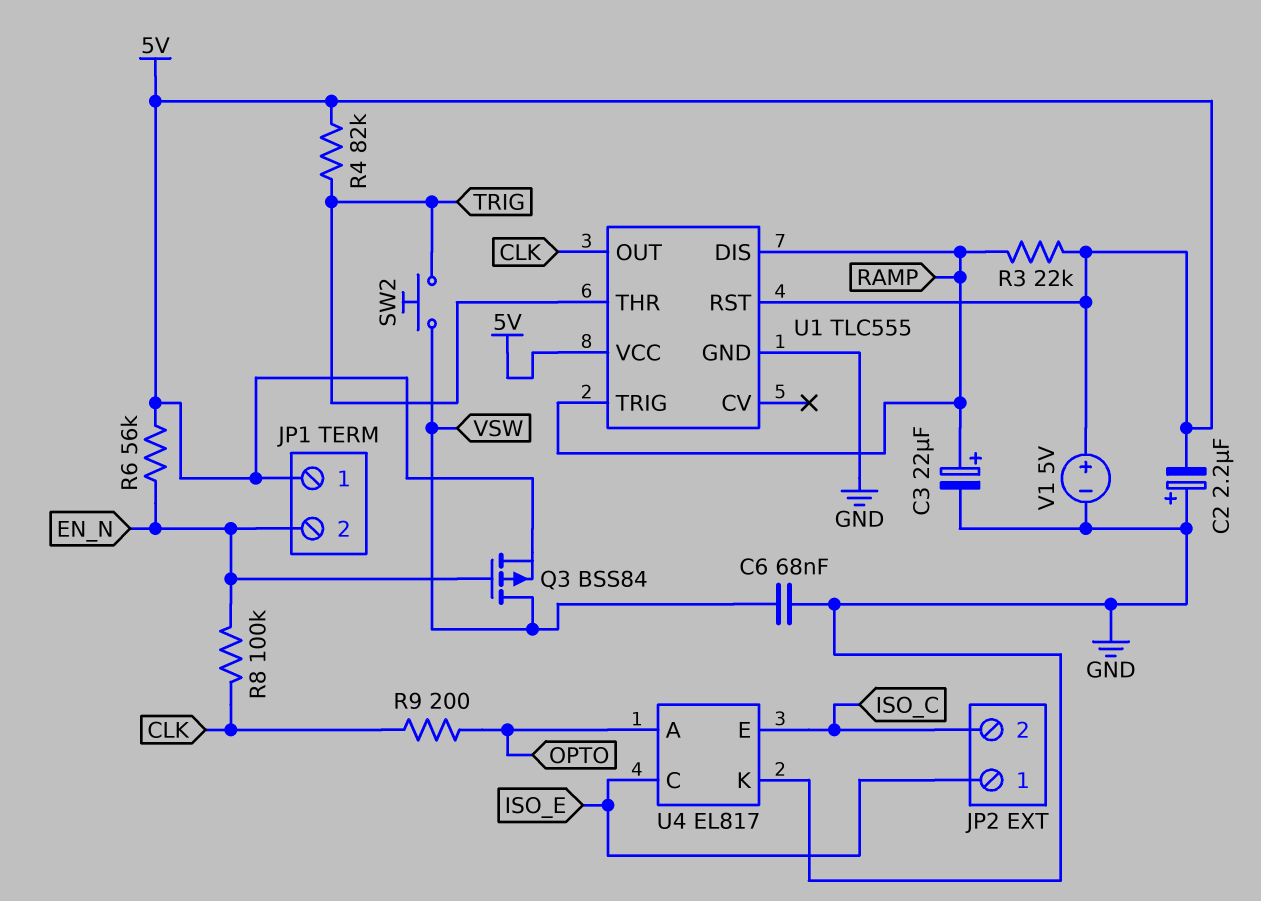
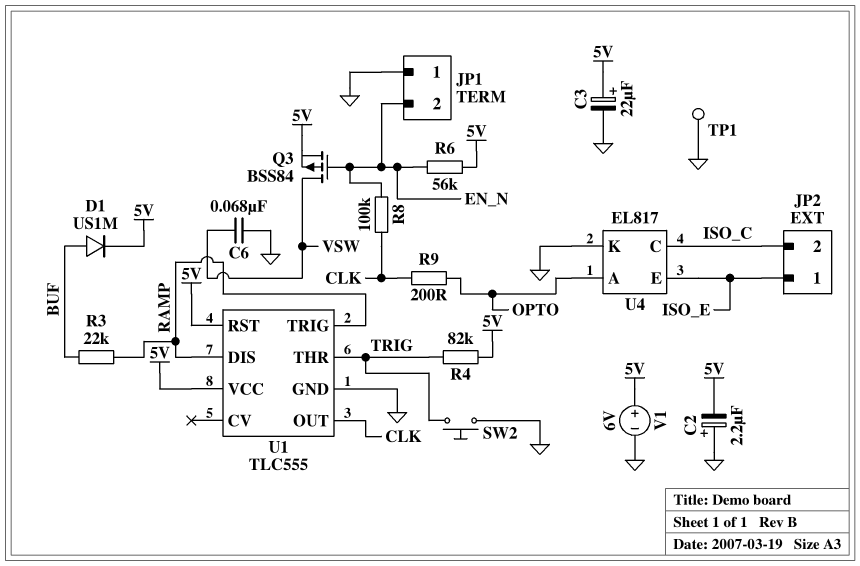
C3: 22uF (plus RAMP, minus GND) -> 22uF (plus 5V, minus GND)
D1: none -> diode US1M (A BUF, K 5V)
JP1 pin 1: 5V -> GND
R3: 22k (5V, RAMP) -> 22k (BUF, RAMP)
SW2: button (TRIG, VSW) -> button (GND, TRIG)
TP1: none -> test point (GND)
U4 pin C: ISO_E -> ISO_C
U4 pin E: ISO_C -> ISO_E
V1: 5V (plus 5V, minus GND) -> 6V (plus 5V, minus GND)

